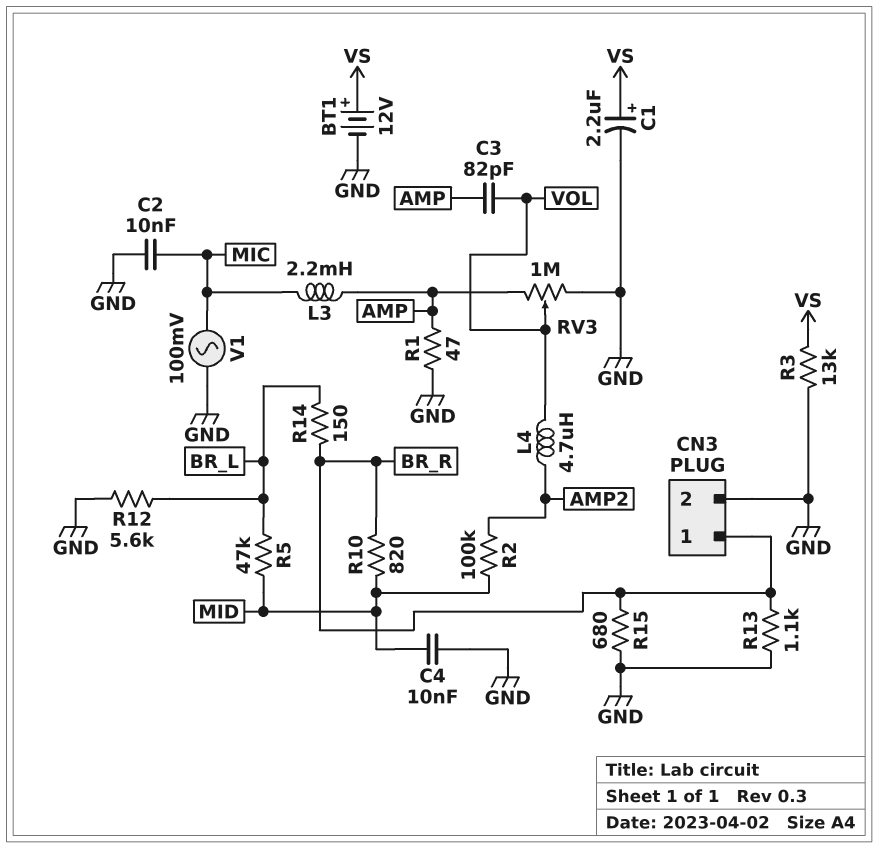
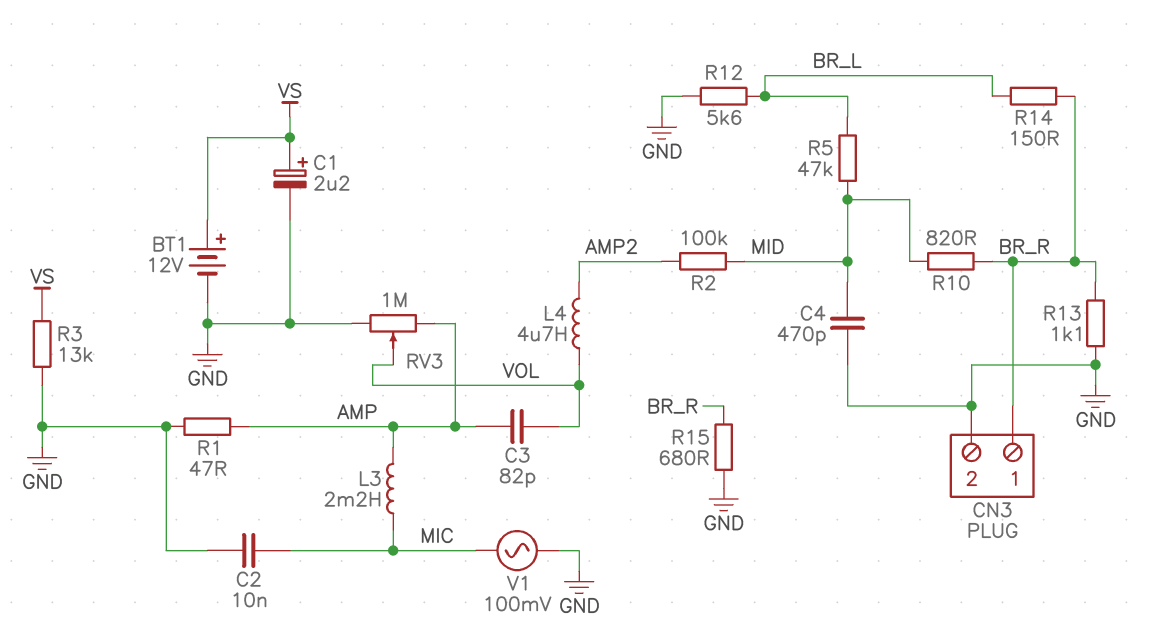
C4: 10nF (GND, MID) -> 470pF (GND, MID)

